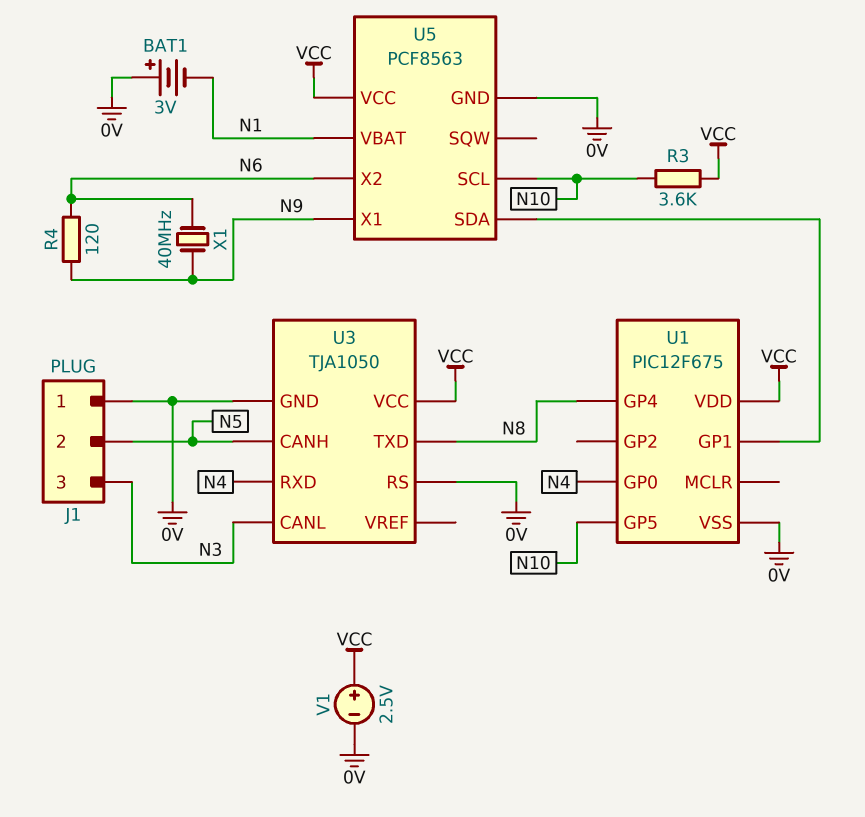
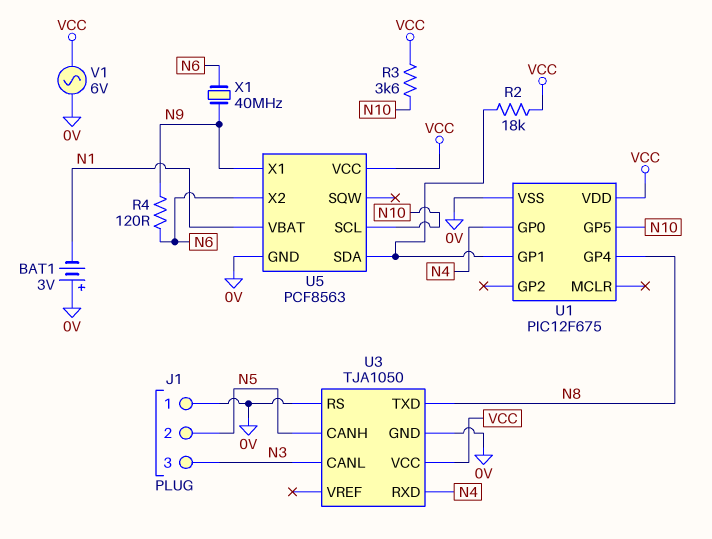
R2: none -> 18k (U1/GP1, VCC)
V1: 2.5V (plus VCC, minus 0V) -> AC 6V (0V, VCC)

